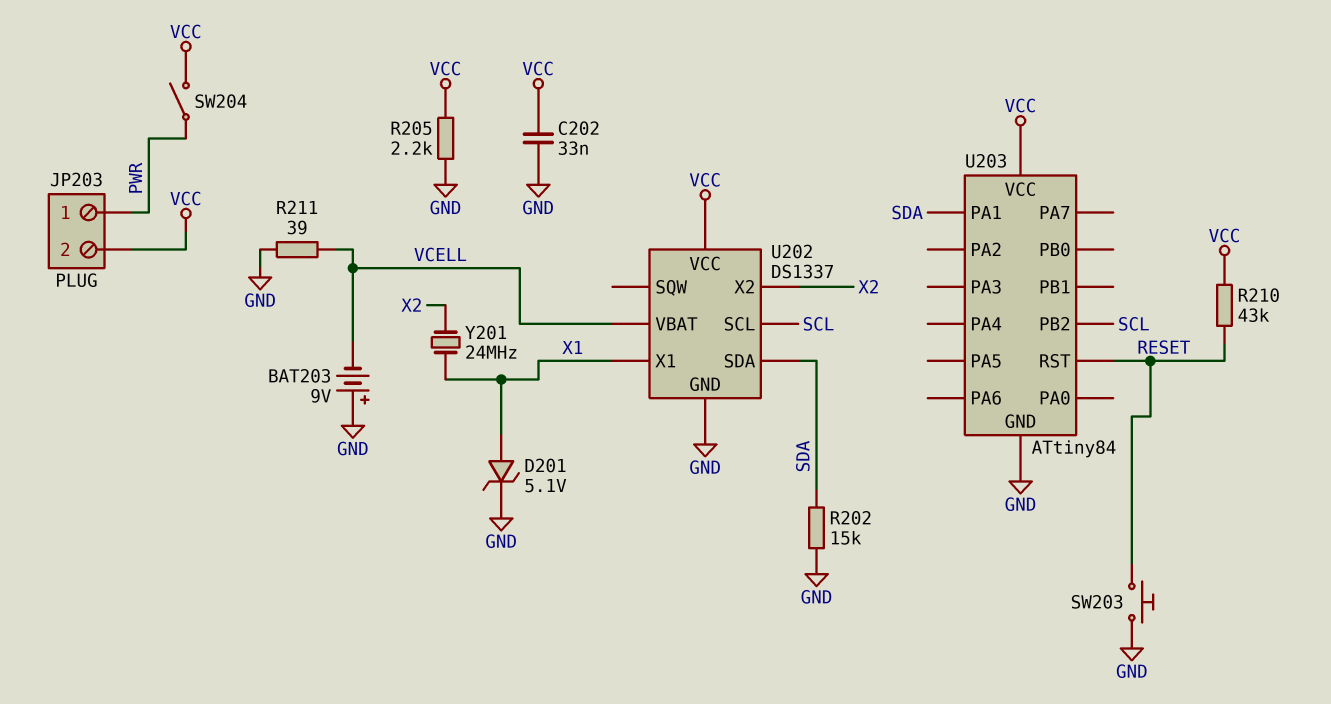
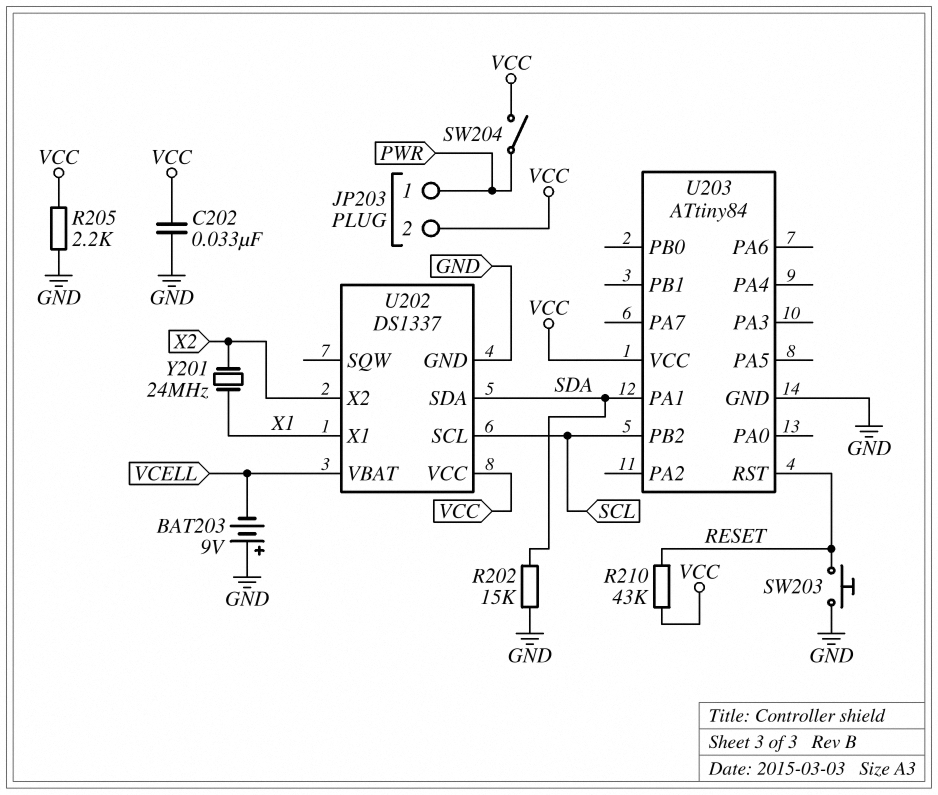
D201: zener 5.1V (A X1, K GND) -> none
R211: 39 (GND, VCELL) -> none

